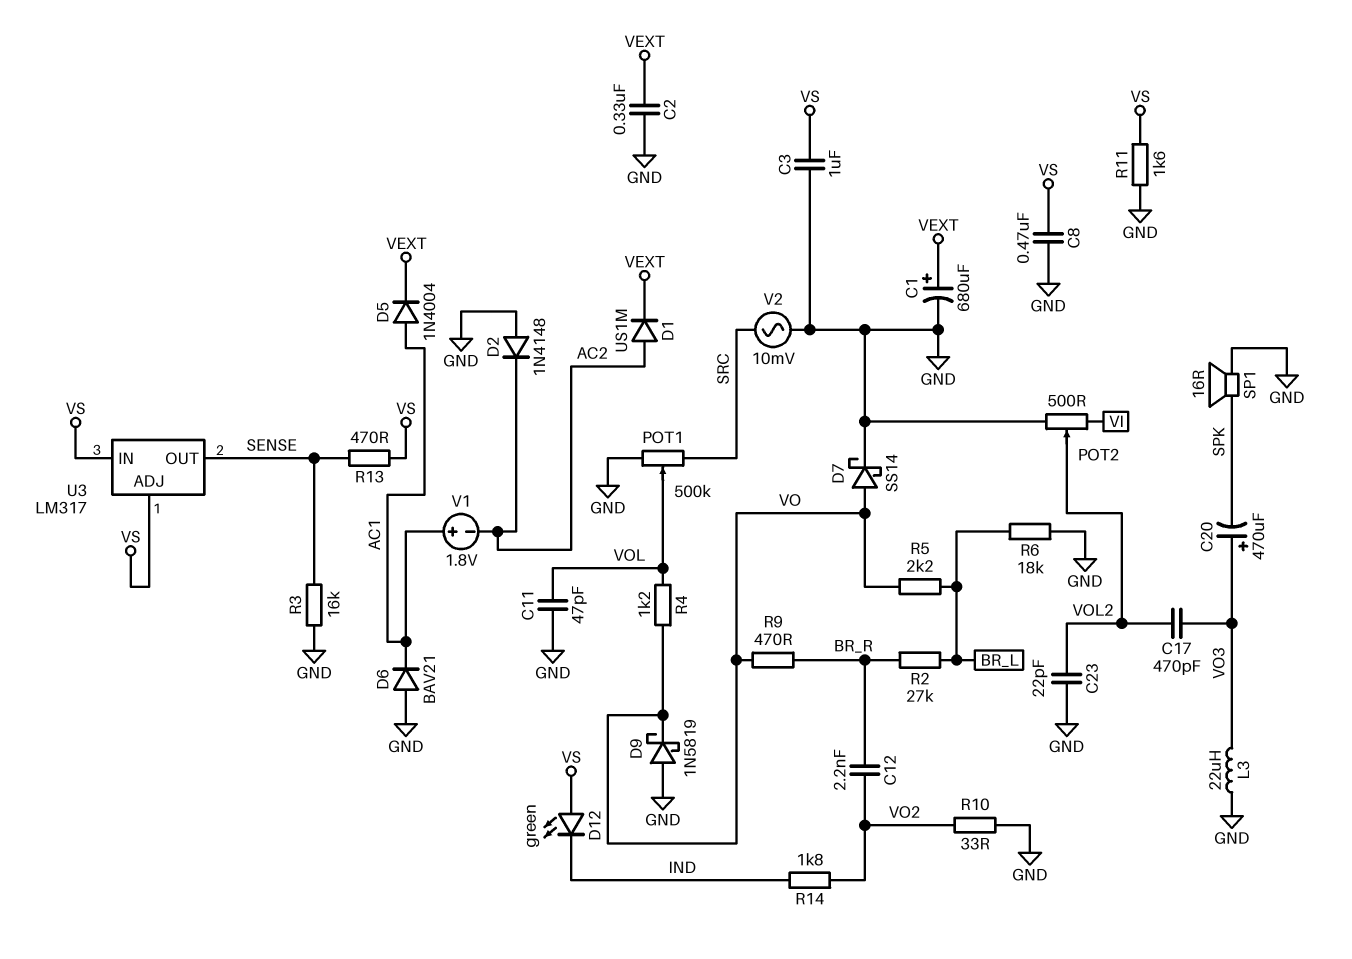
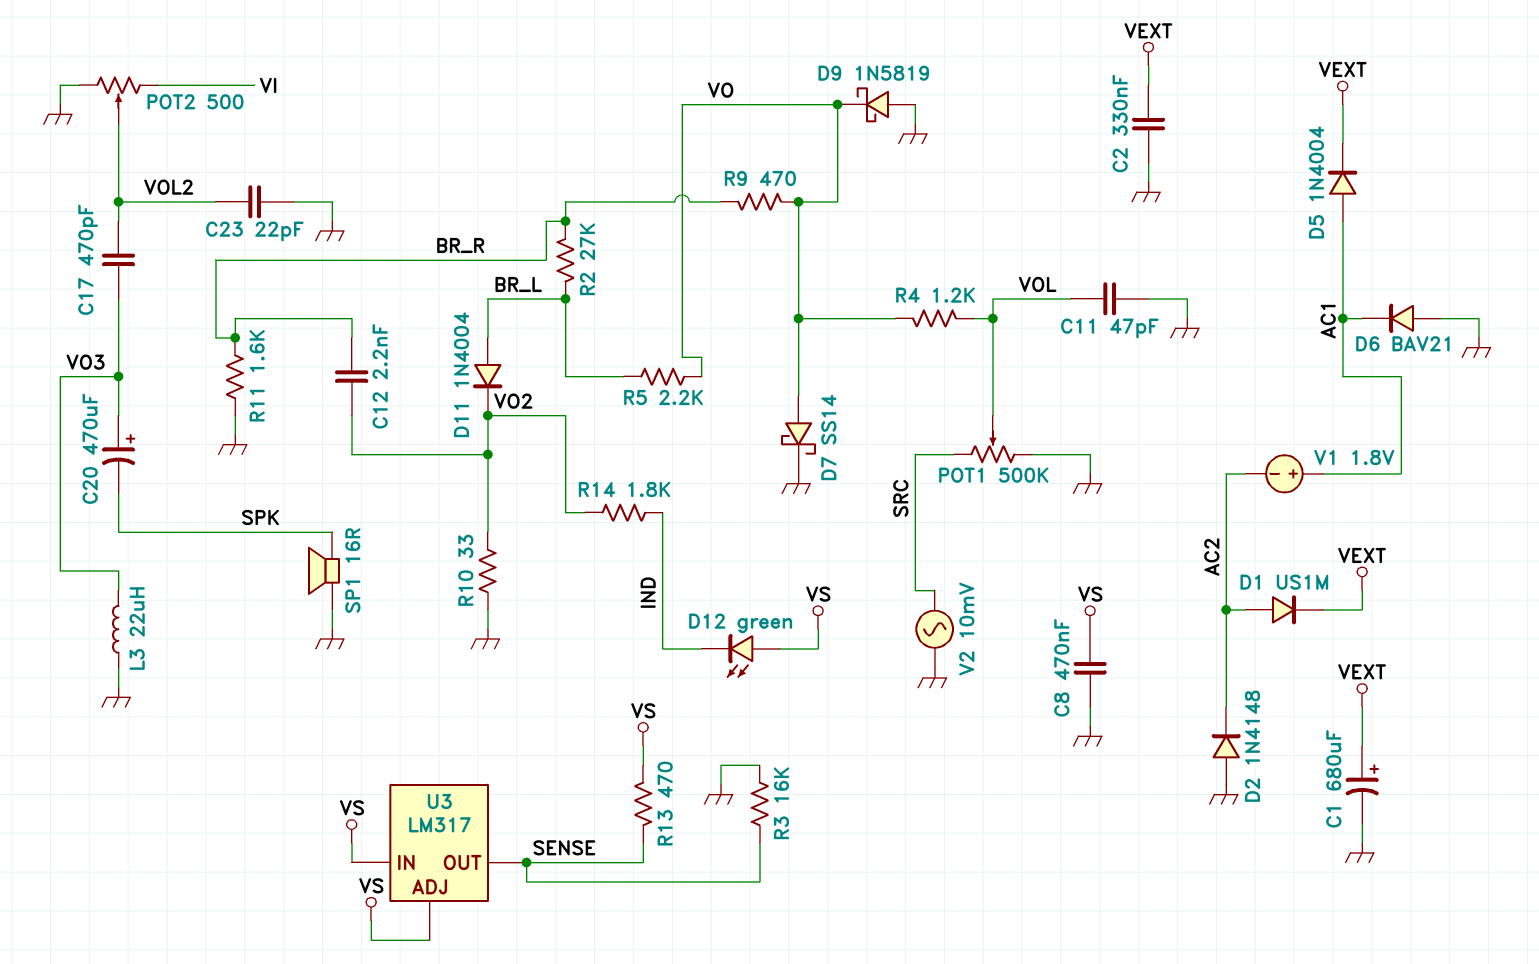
C3: 1uF (GND, VS) -> none
D11: none -> diode 1N4004 (A BR_L, K VO2)
R6: 18k (BR_L, GND) -> none
R11: 1.6k (GND, VS) -> 1.6k (BR_R, GND)

